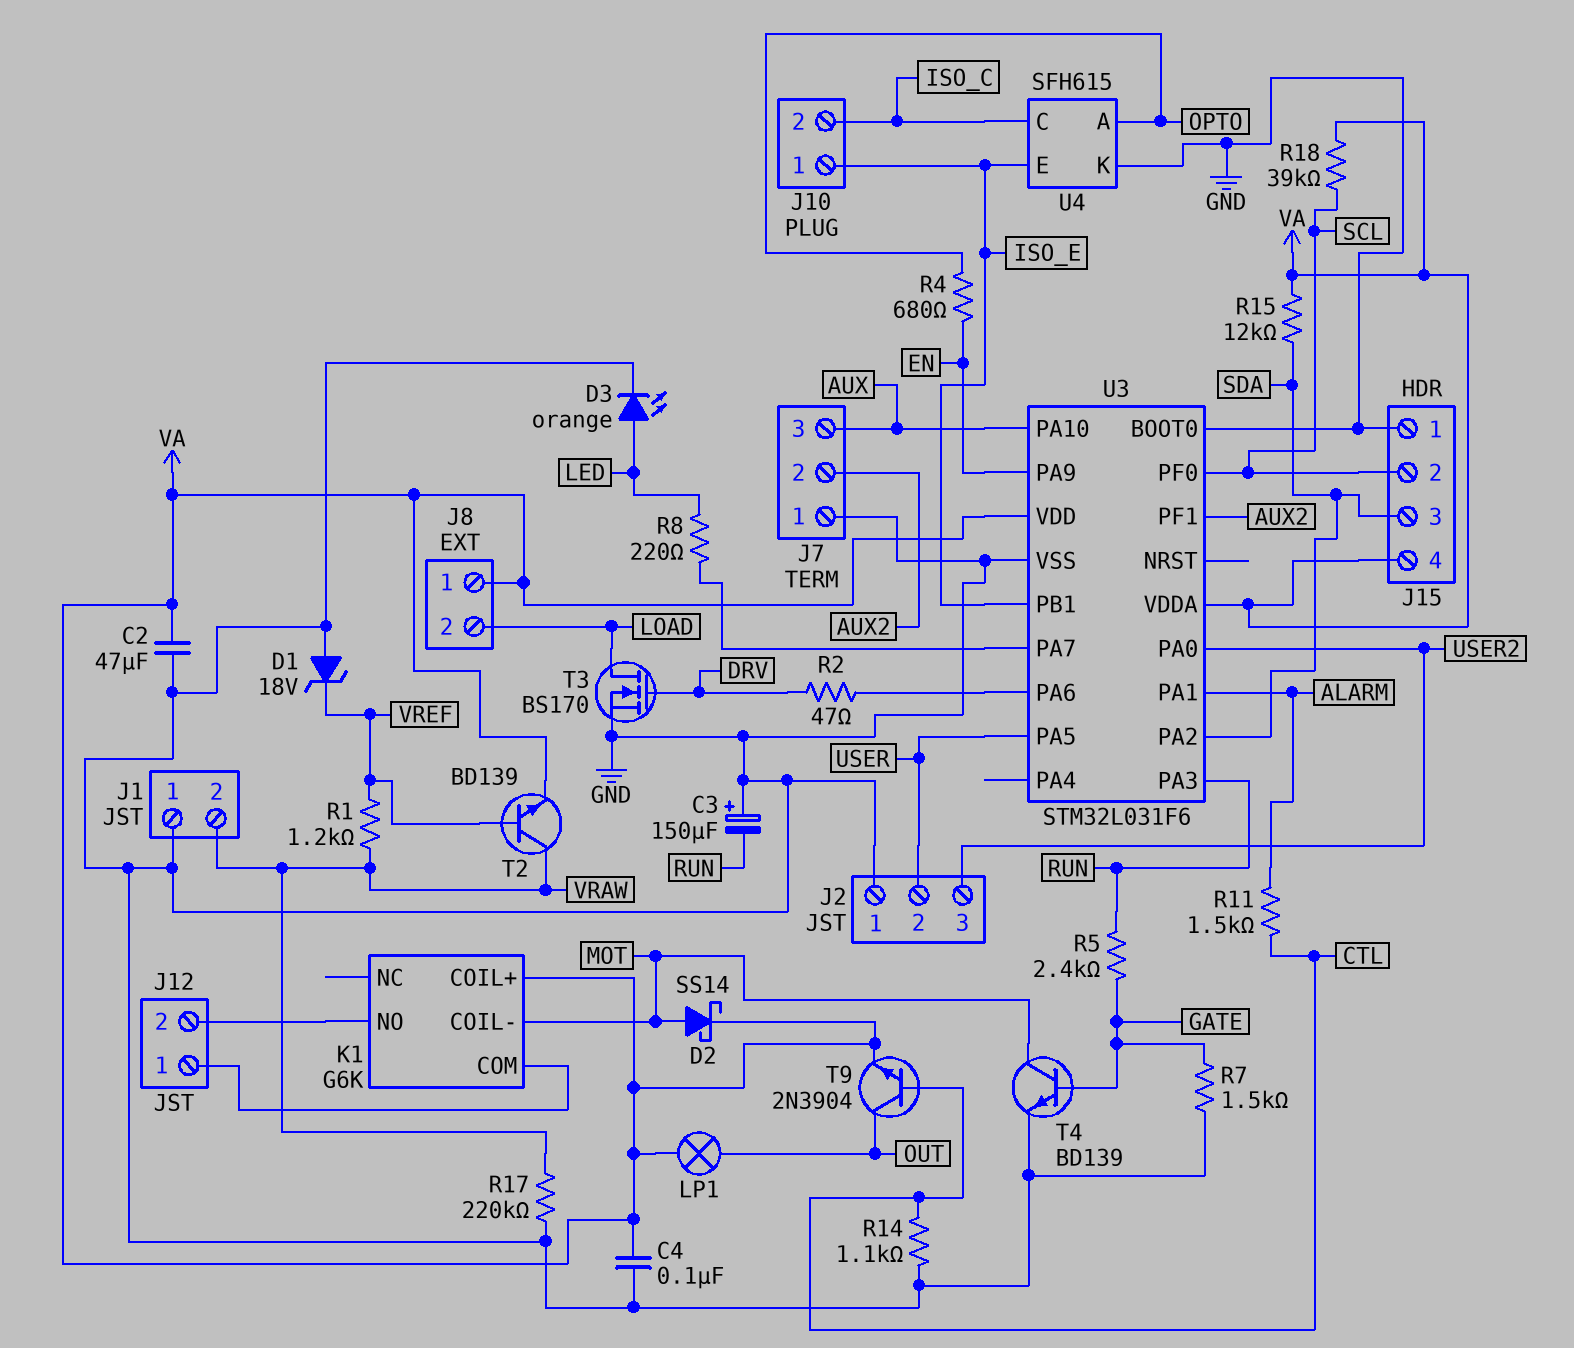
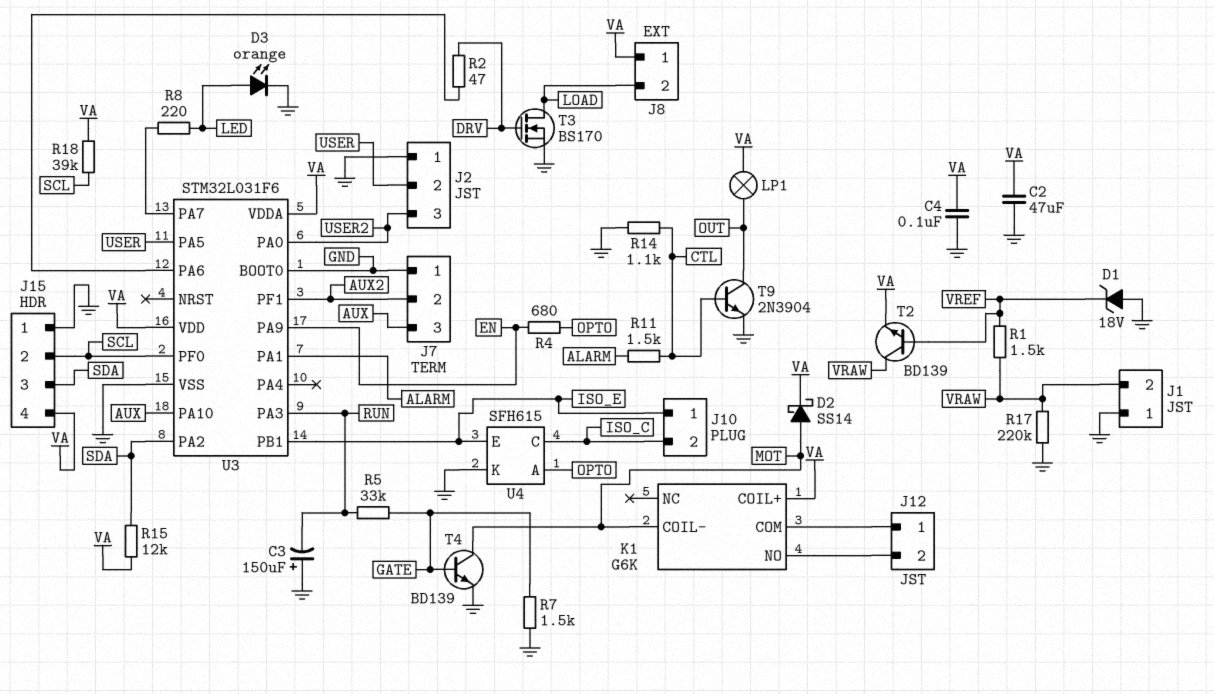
R1: 1.2k (VRAW, VREF) -> 1.5k (VRAW, VREF)
R5: 2.4k (GATE, RUN) -> 33k (GATE, RUN)
T9: NPN 2N3904 (B CTL, C OUT, E VA) -> NPN 2N3904 (B CTL, C OUT, E GND)

